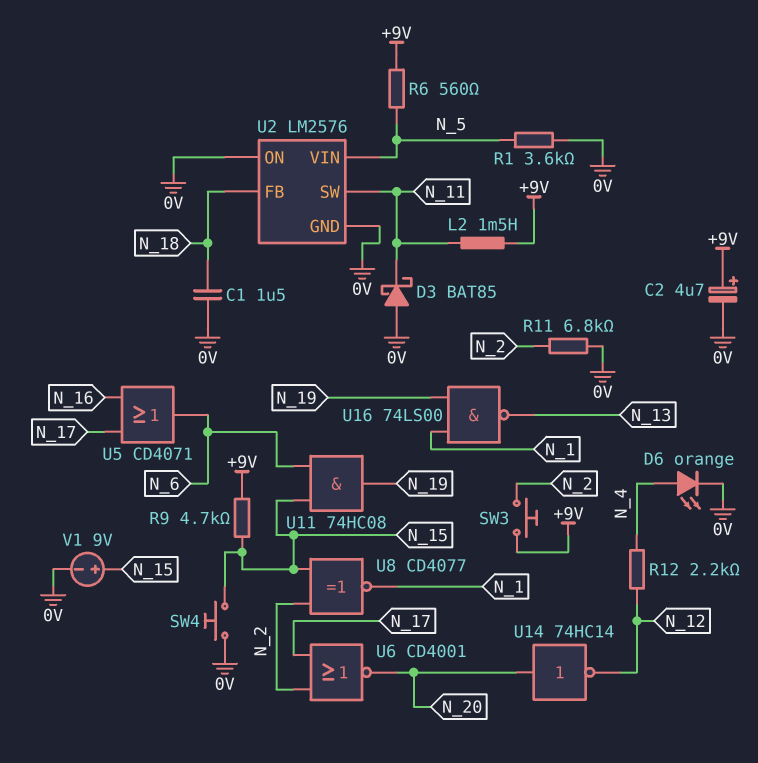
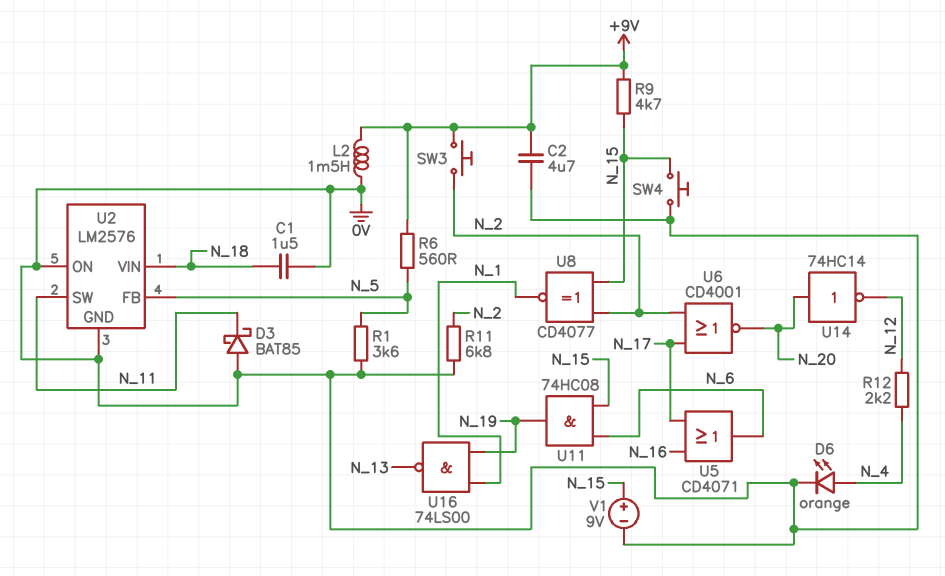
C2: 4.7uF (plus +9V, minus 0V) -> 4.7uF (+9V, 0V)
L2: 1.5mH (+9V, N_11) -> 1.5mH (+9V, 0V)
U2 pin FB: N_18 -> N_5
U2 pin VIN: N_5 -> N_18

